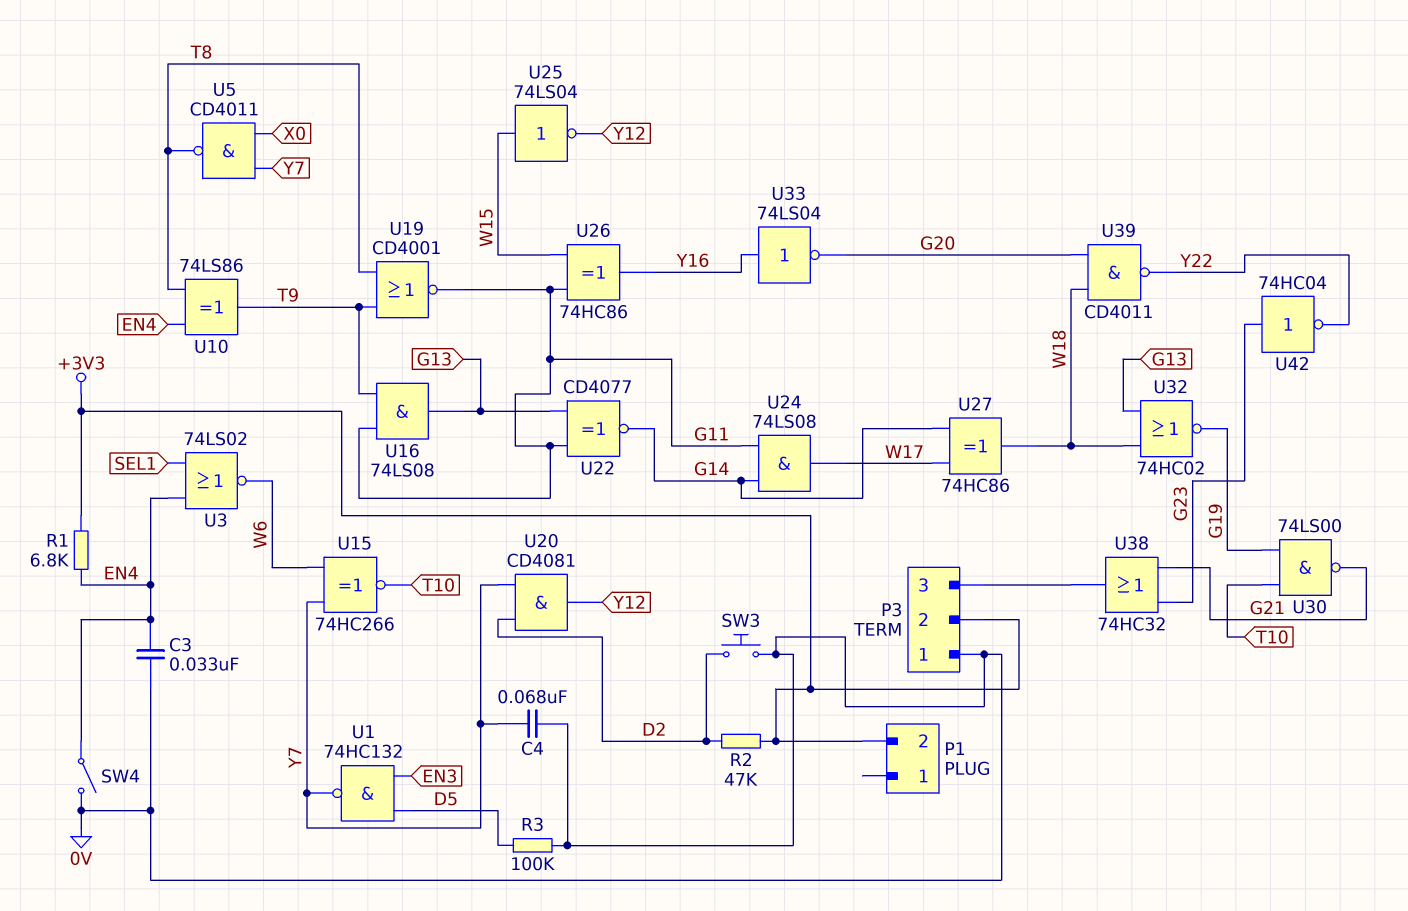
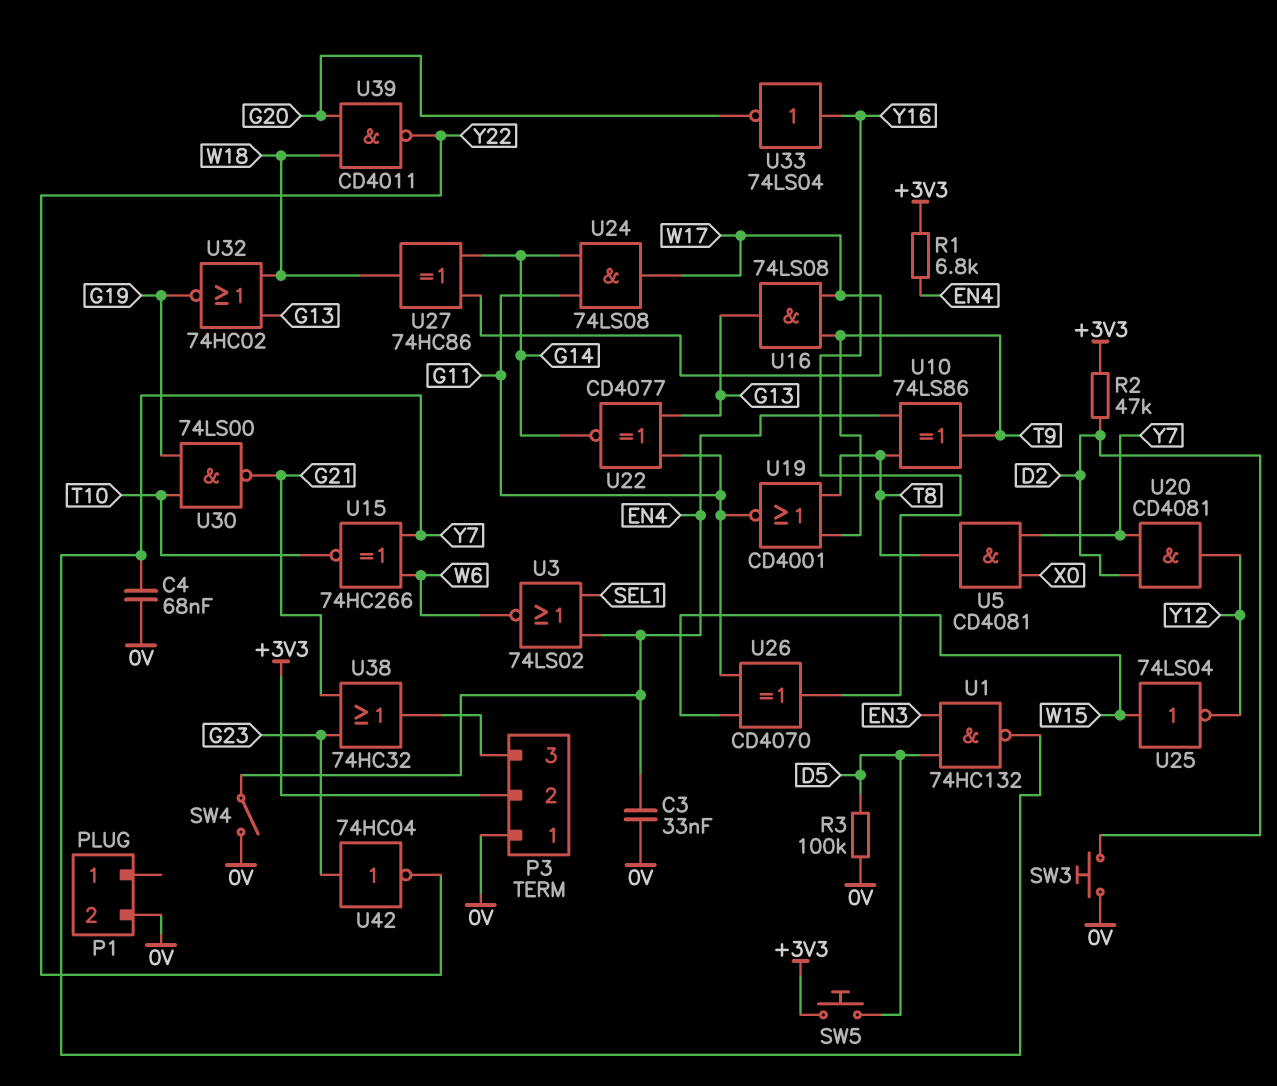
P1 pin 2: +3V3 -> 0V
SW5: none -> button (+3V3, D5)
U5: NAND CD4011 (in X0, in Y7, out T8) -> AND CD4081 (in X0, in Y7, out T8)
U16: AND 74LS08 (in G11, in T9, out G13) -> AND 74LS08 (in T9, in W17, out G13)
U26: XOR 74HC86 (in G11, in W15, out Y16) -> XOR CD4070 (in G11, in W15, out Y16)

